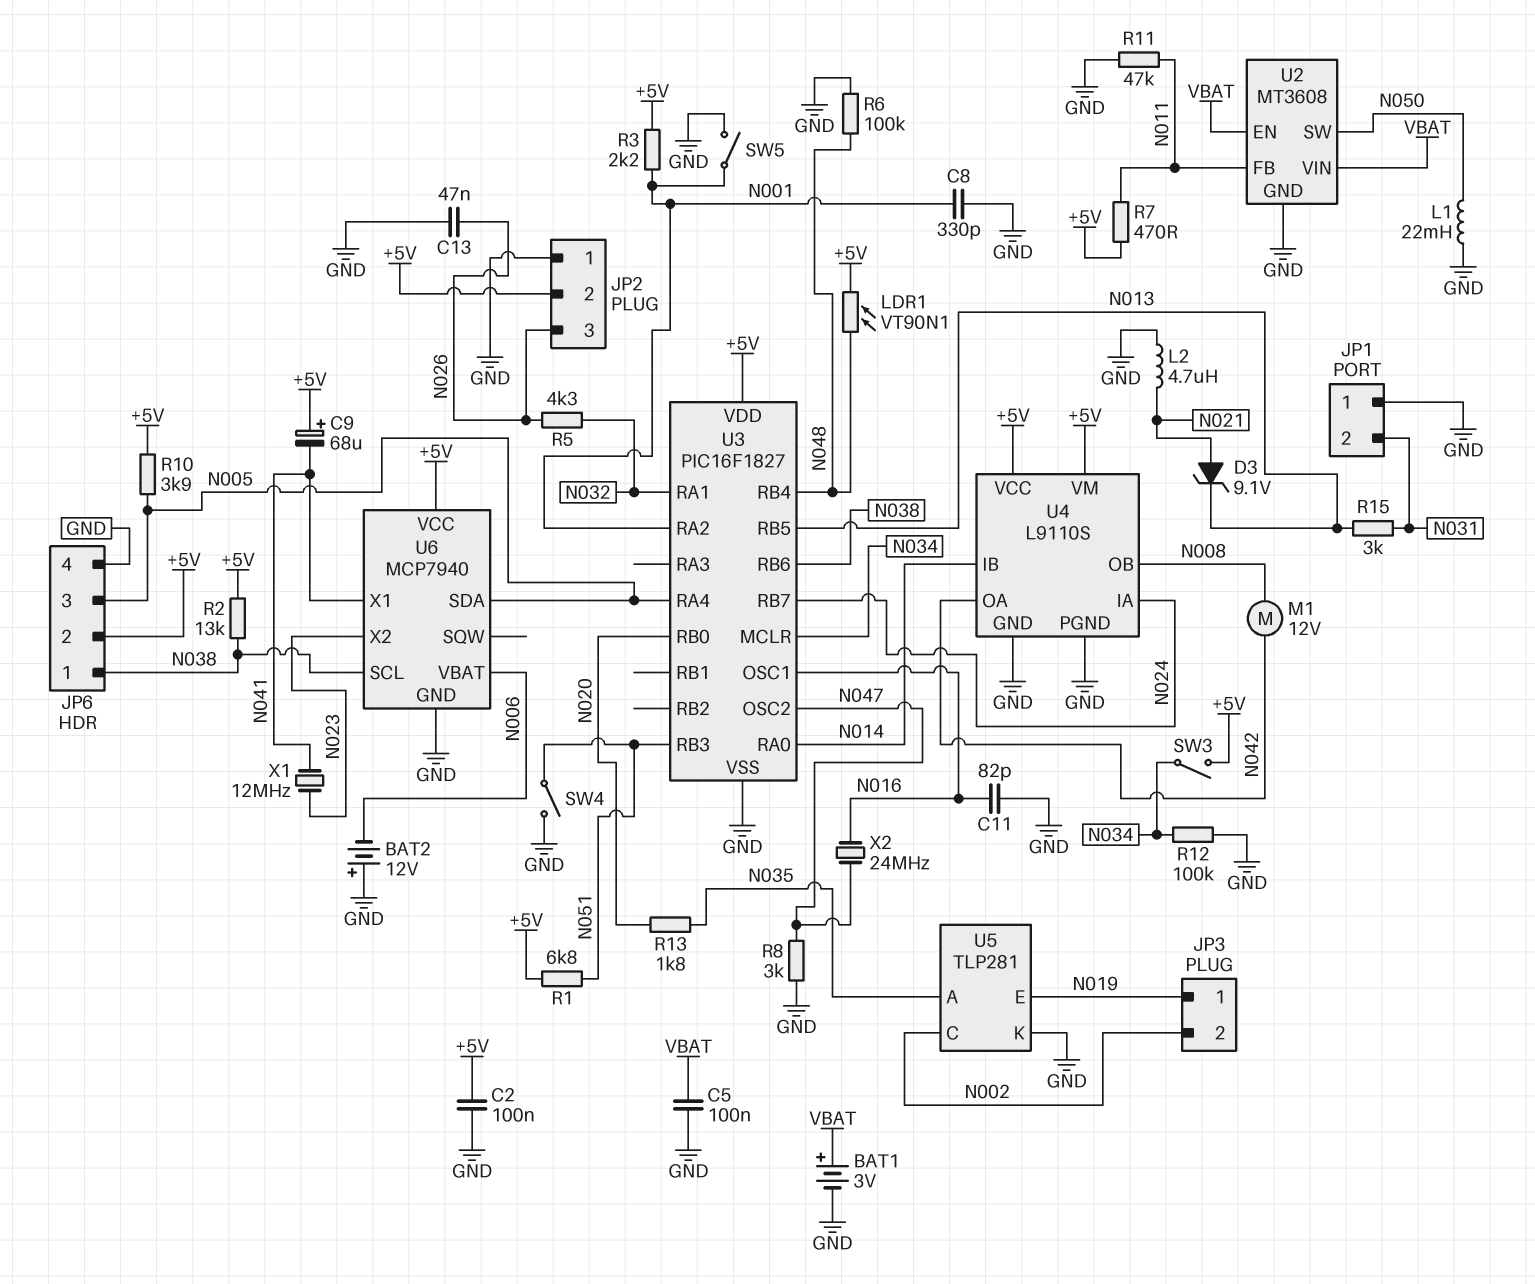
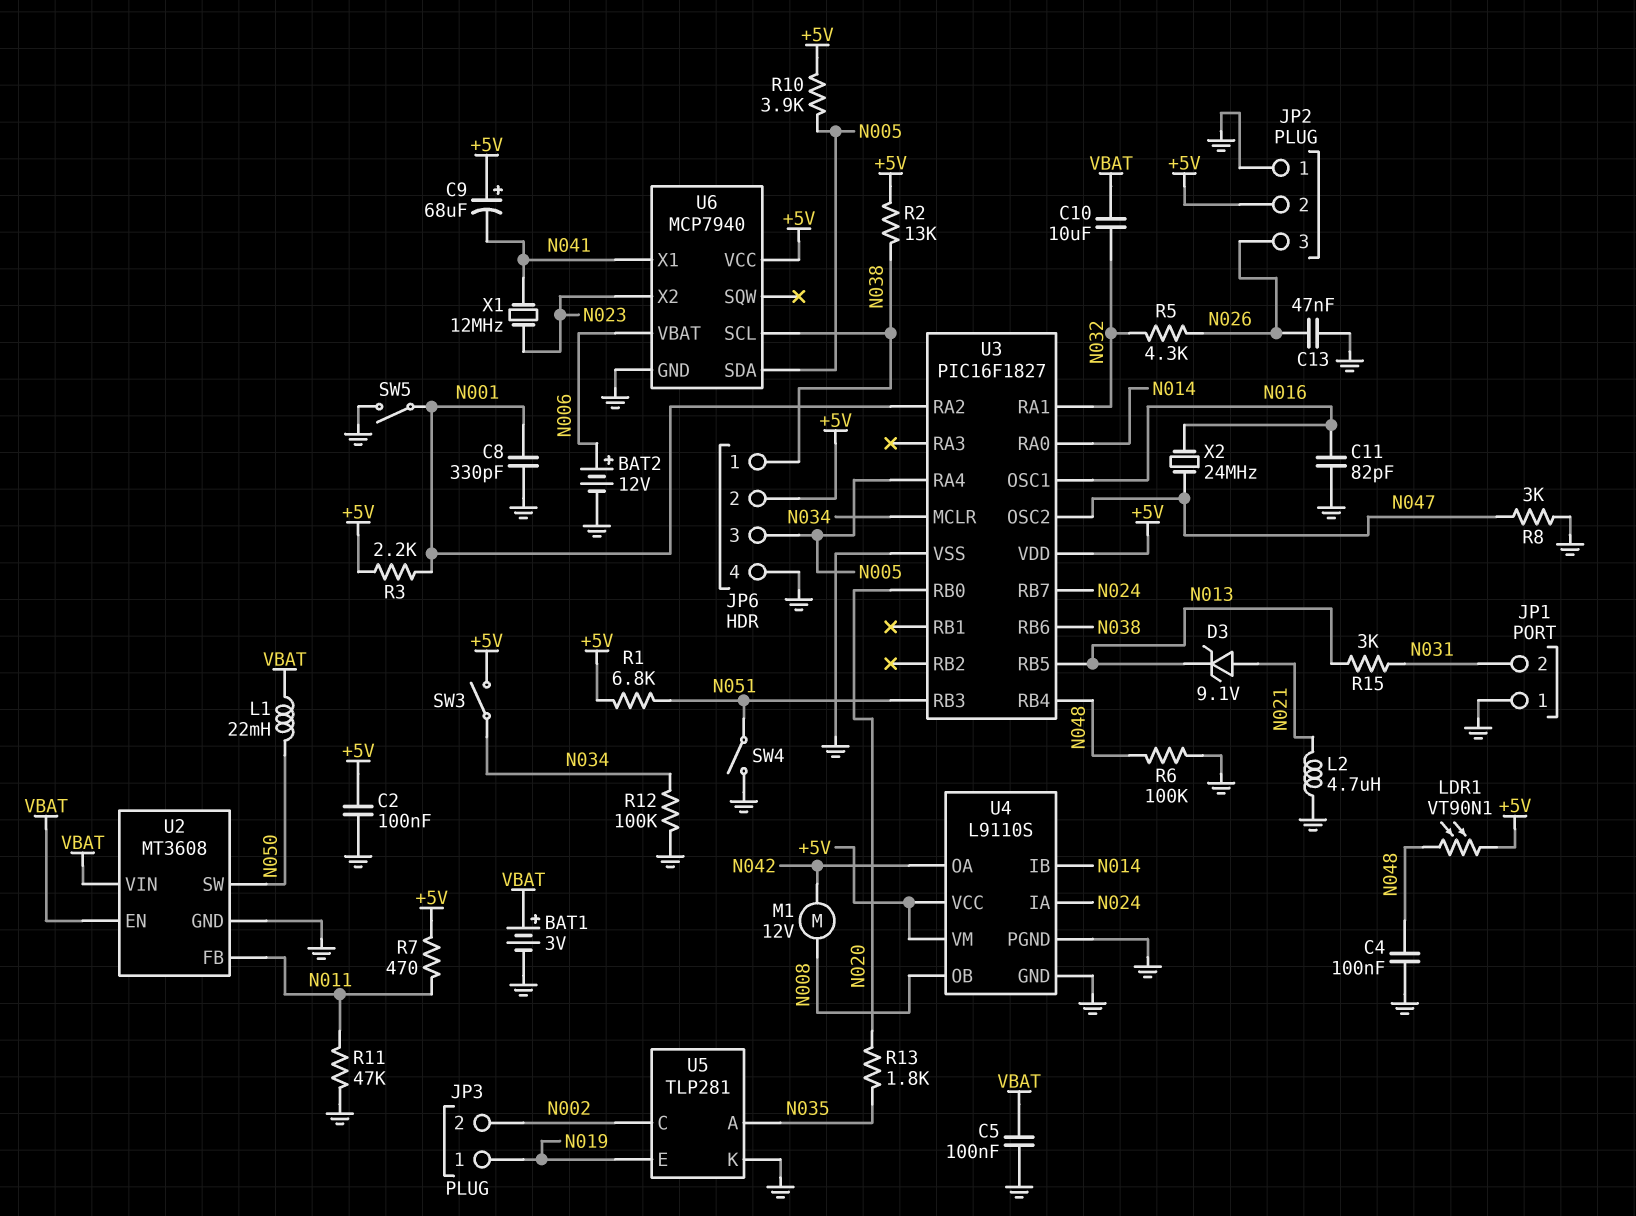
BAT2: 12V (plus GND, minus N006) -> 12V (plus N006, minus GND)
C4: none -> 100nF (GND, N048)
C10: none -> 10uF (N032, VBAT)
L1: 22mH (GND, N050) -> 22mH (N050, VBAT)

